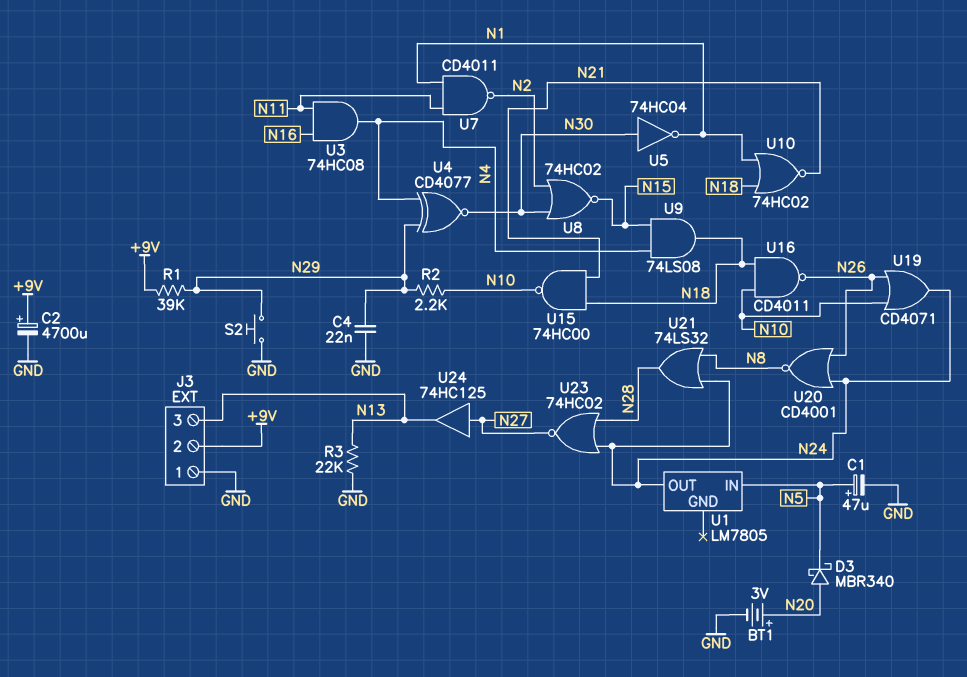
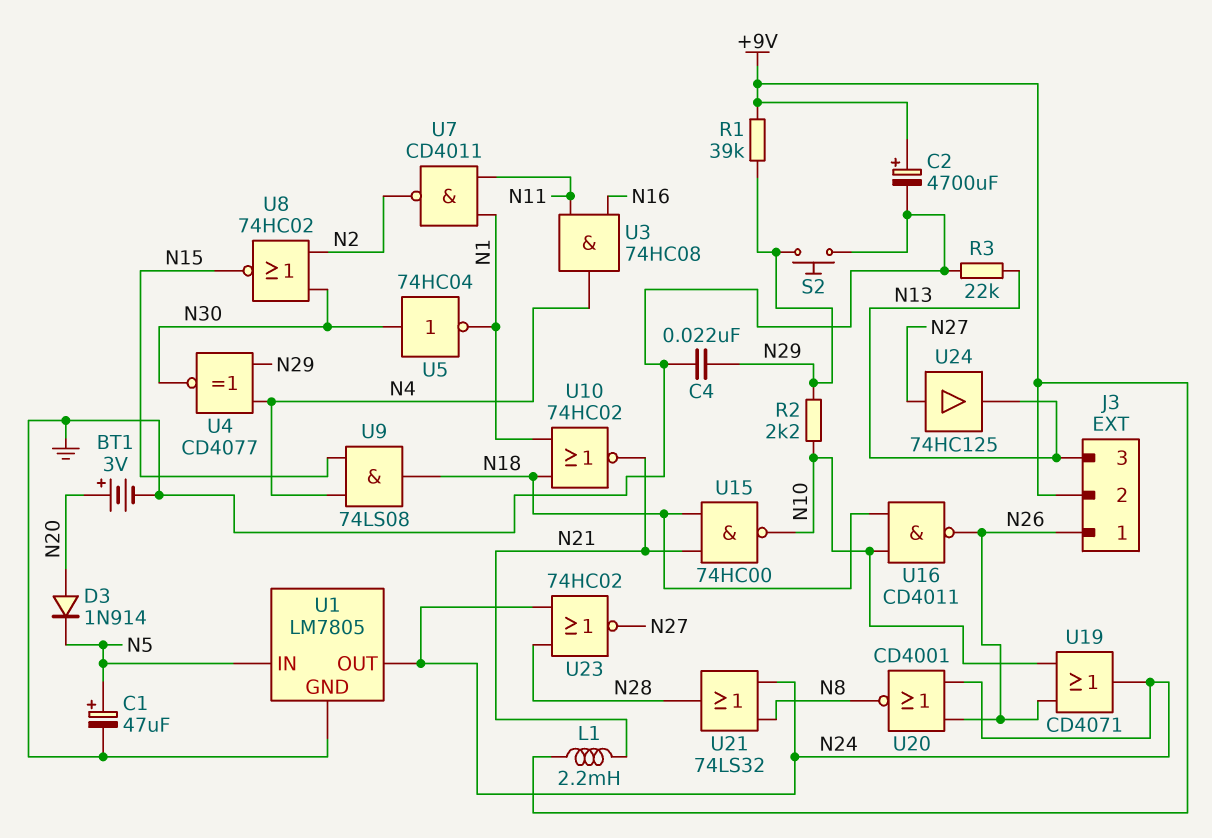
D3: schottky MBR340 (A N20, K N5) -> diode 1N914 (A N20, K N5)
J3 pin 1: GND -> N26
L1: none -> 2.2mH (+9V, N21)
U1 pin GND: none -> GND

